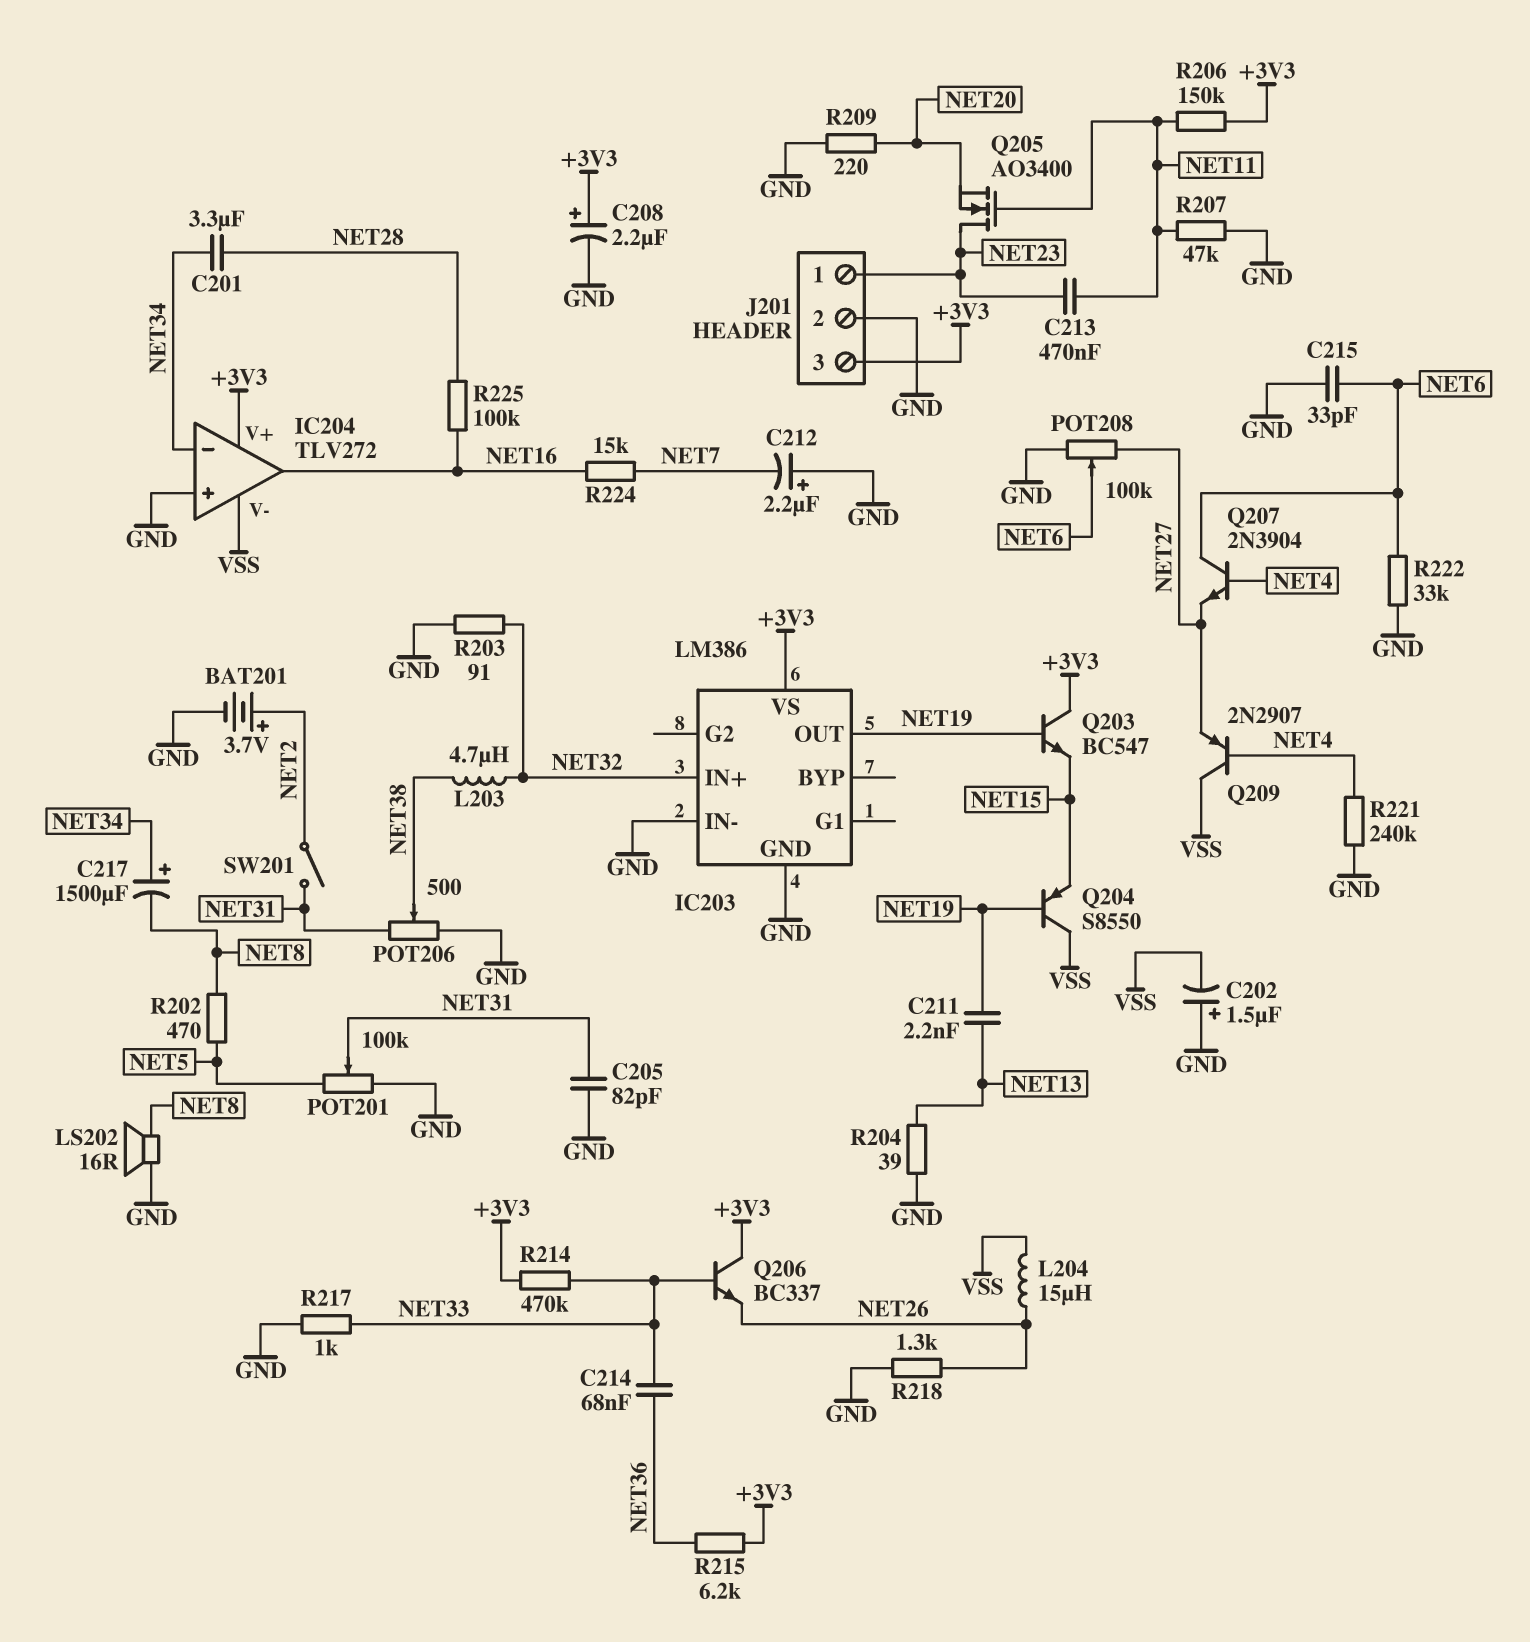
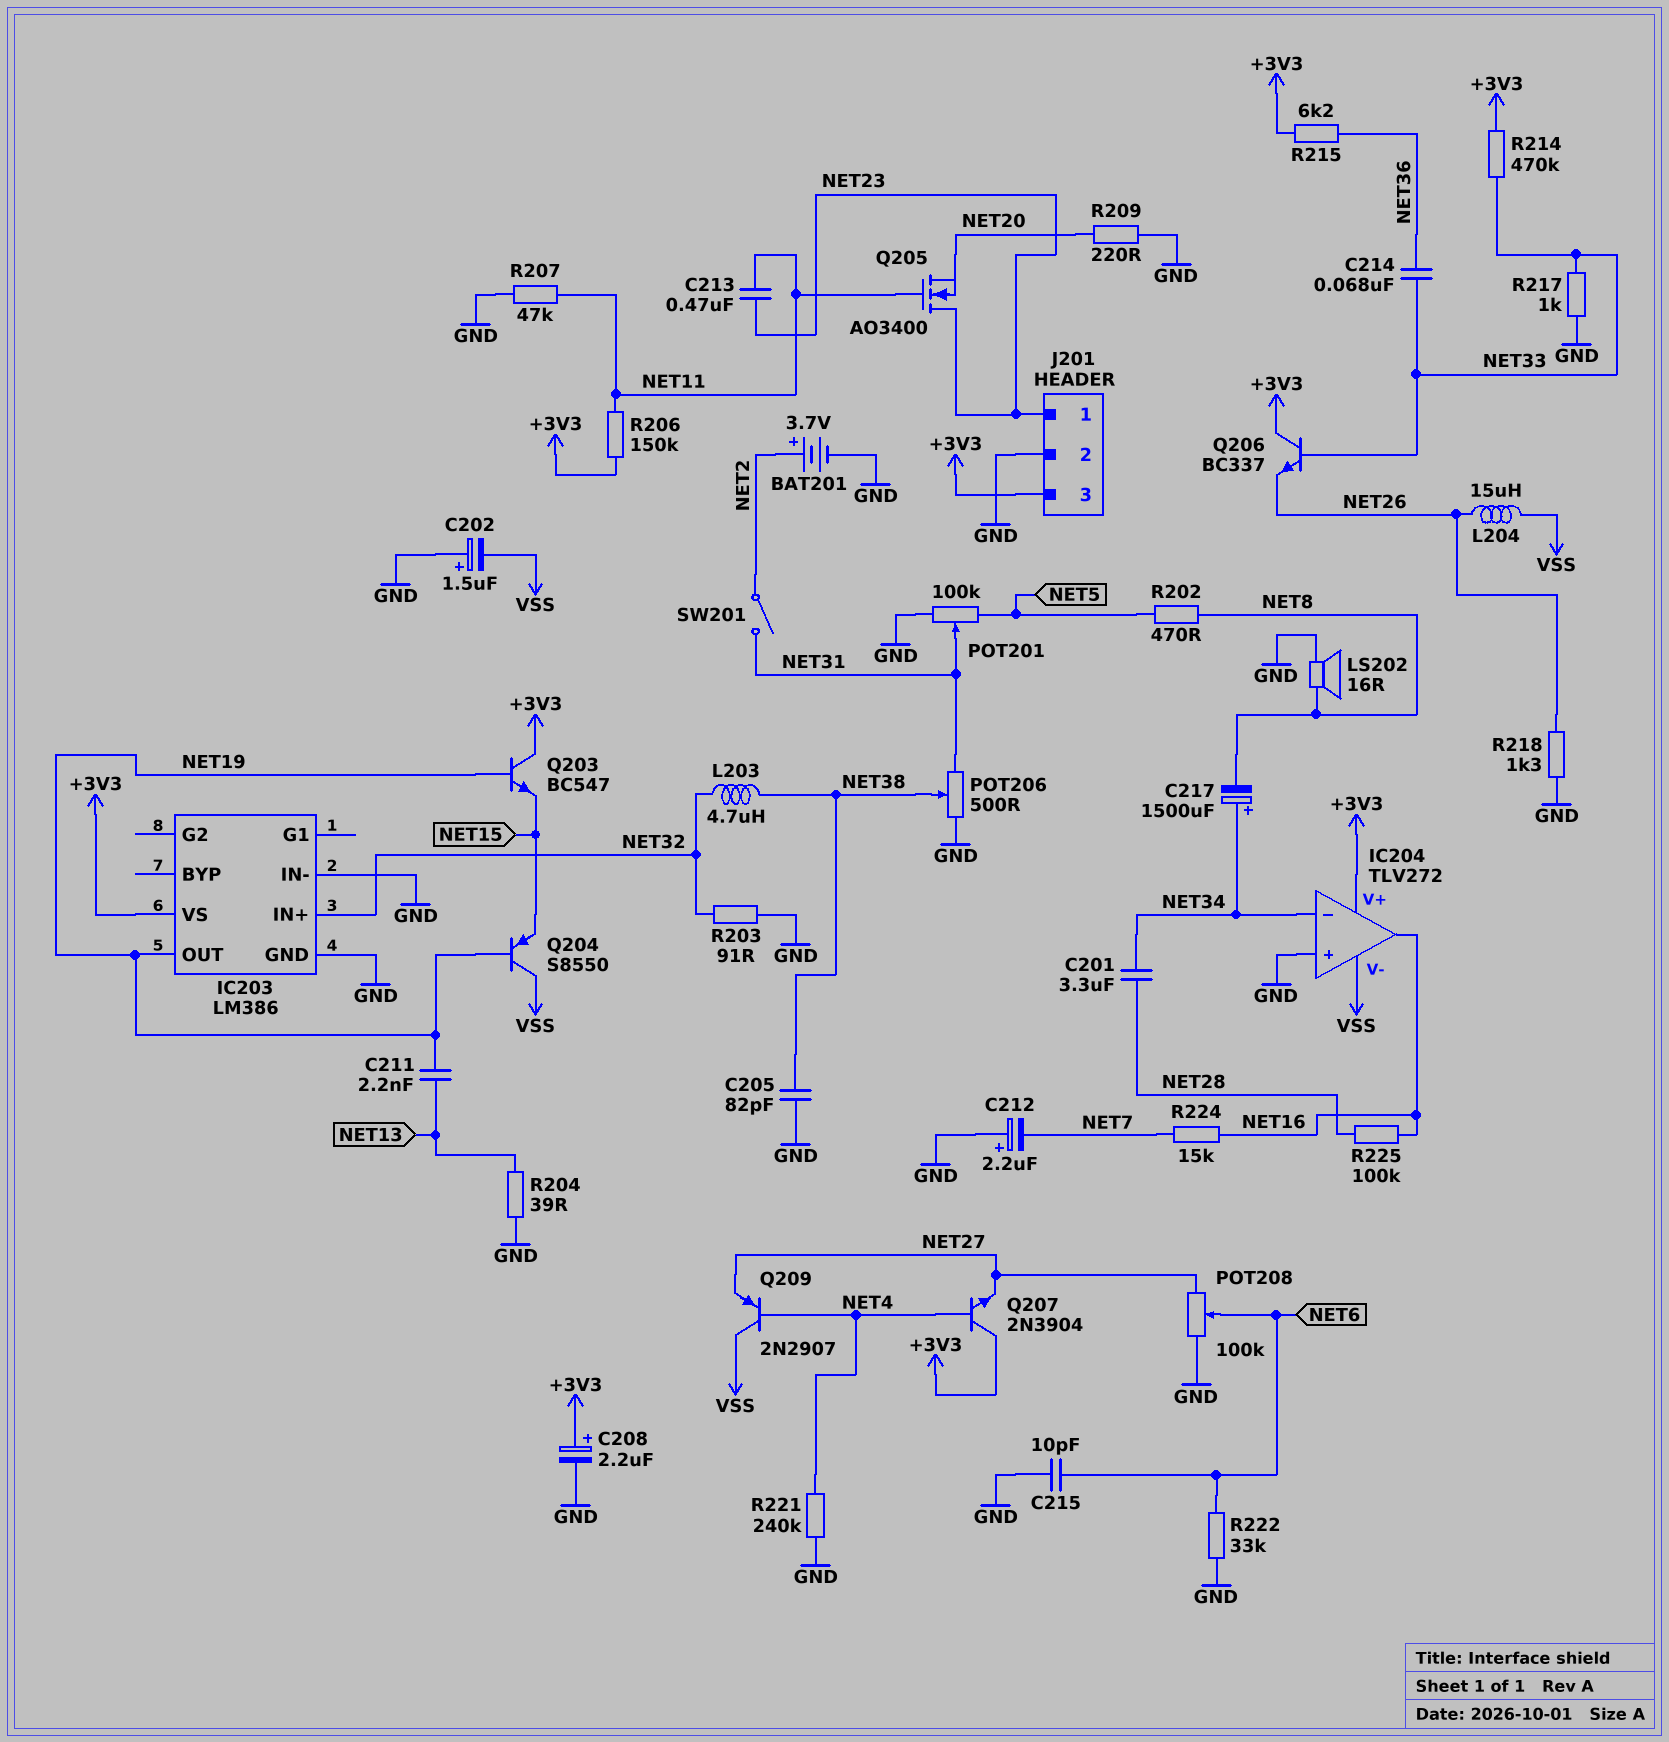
C205: 82pF (GND, NET31) -> 82pF (GND, NET38)
C215: 33pF (GND, NET6) -> 10pF (GND, NET6)
Q207: NPN 2N3904 (B NET4, C NET6, E NET27) -> NPN 2N3904 (B NET4, C +3V3, E NET27)

